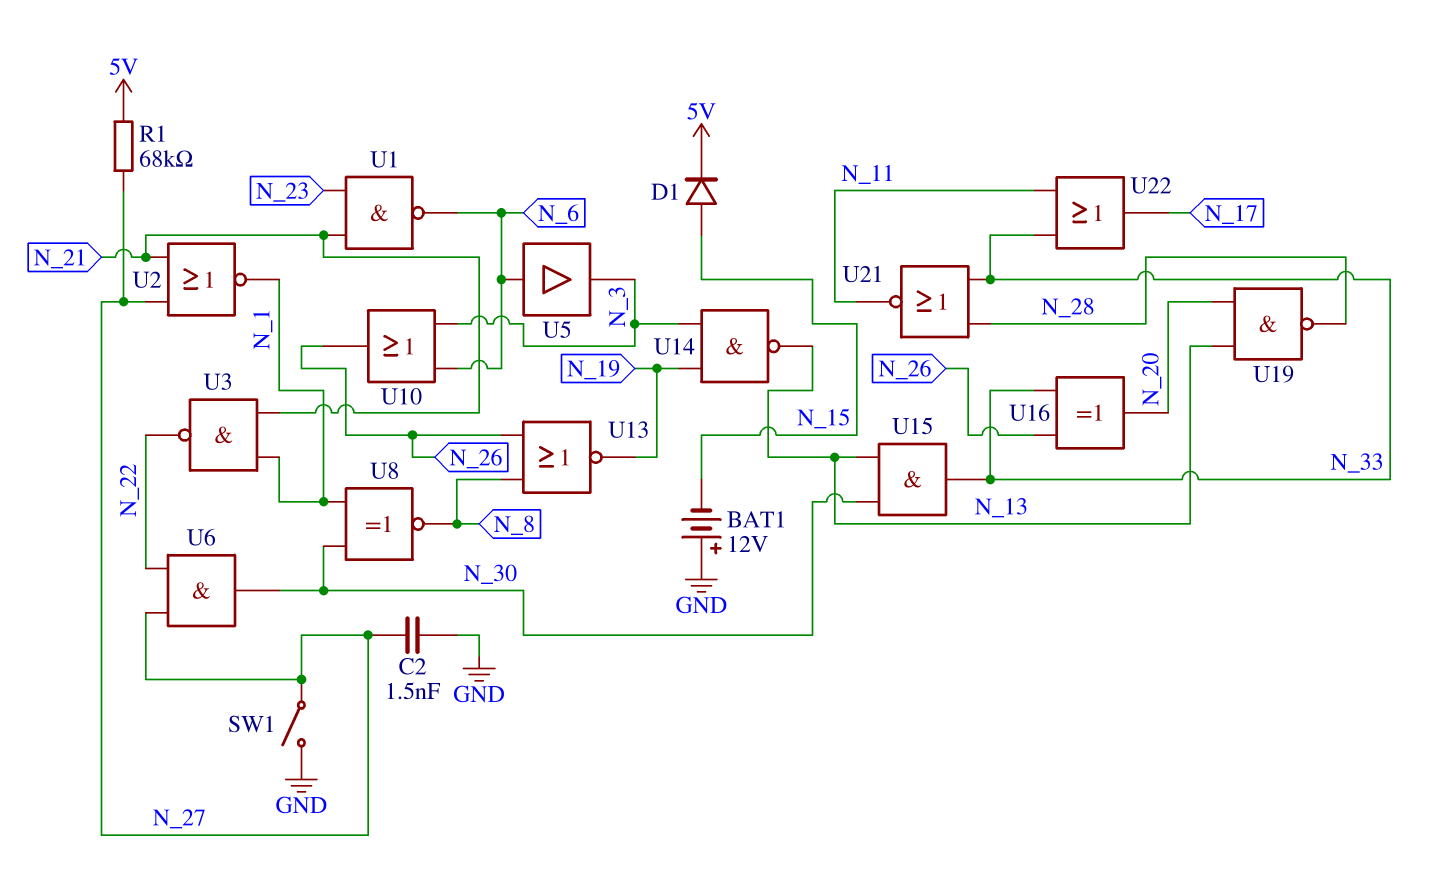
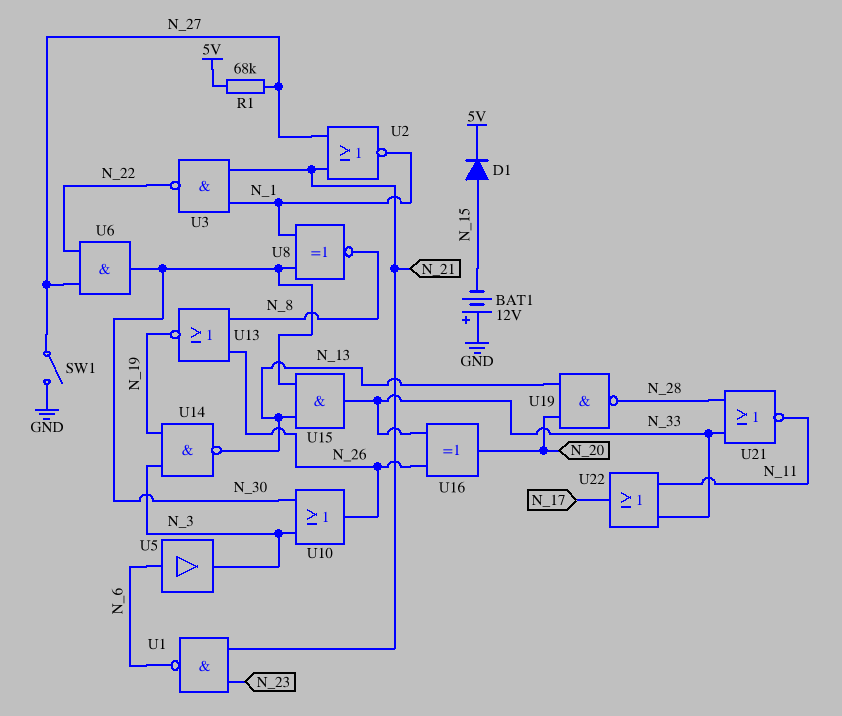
C2: 1.5nF (GND, N_27) -> none
U10: OR (in N_3, in N_6, out N_26) -> OR (in N_3, in N_30, out N_26)

